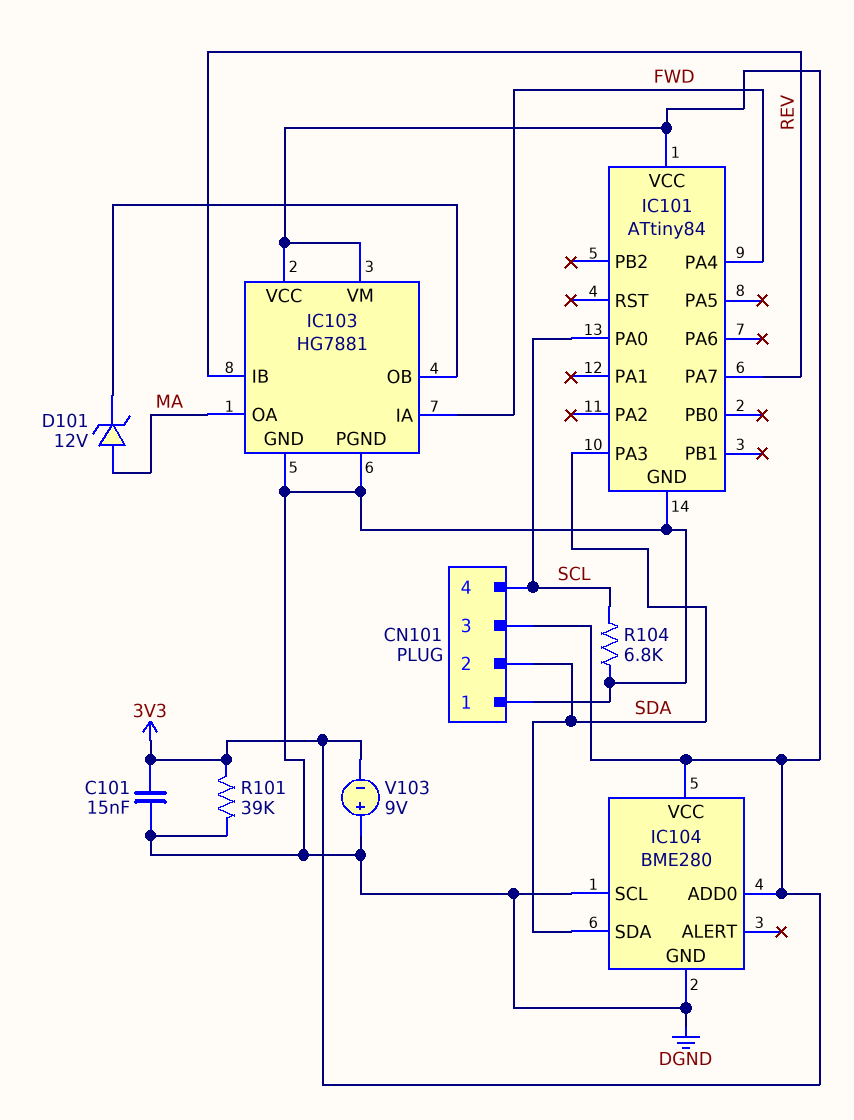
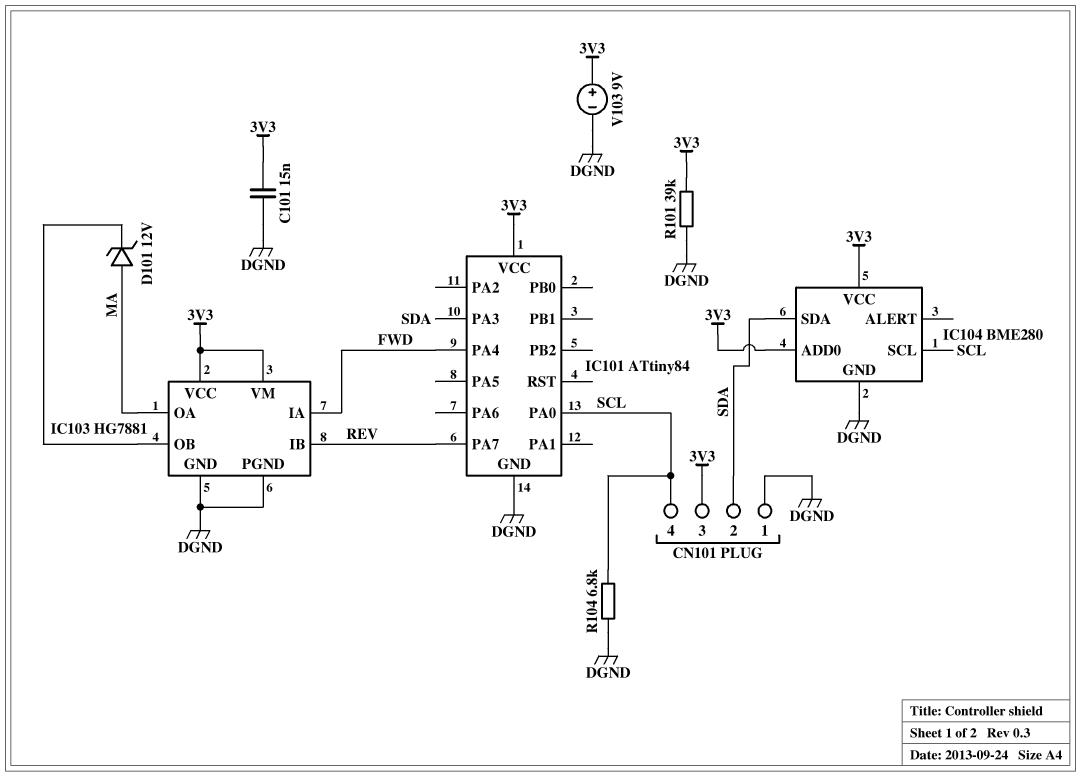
IC104 pin SCL: DGND -> SCL
V103: 9V (plus DGND, minus 3V3) -> 9V (plus 3V3, minus DGND)

